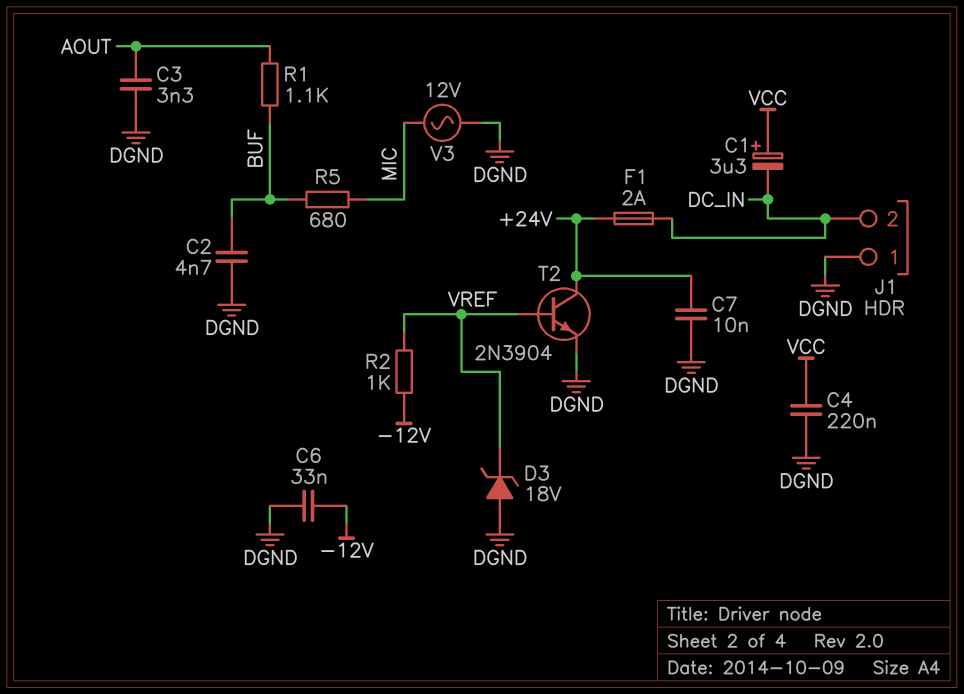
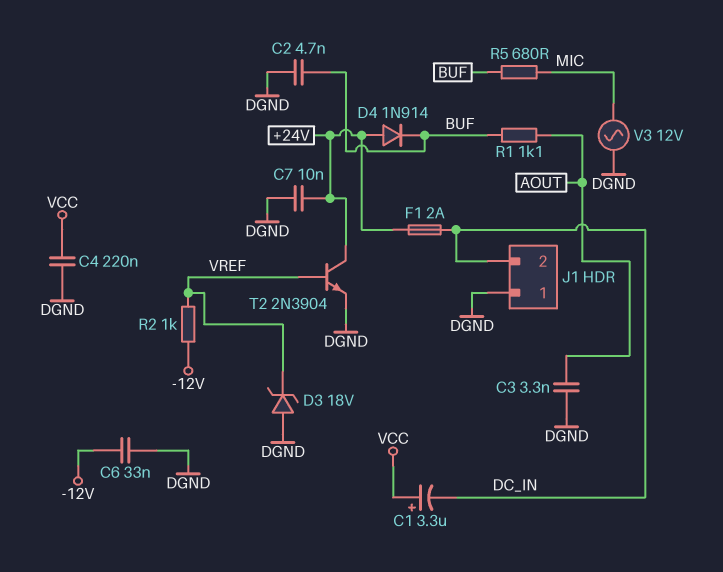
D4: none -> diode 1N914 (A +24V, K BUF)

